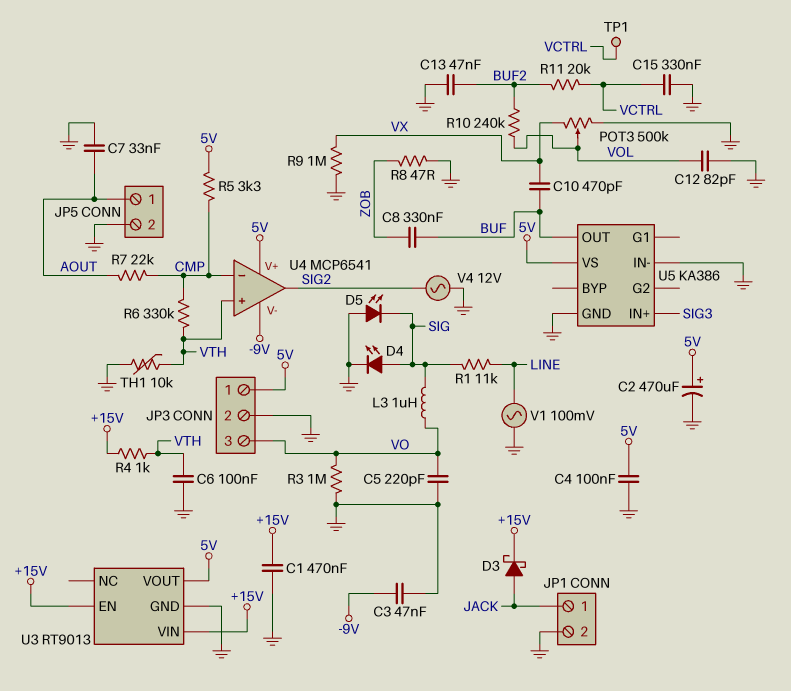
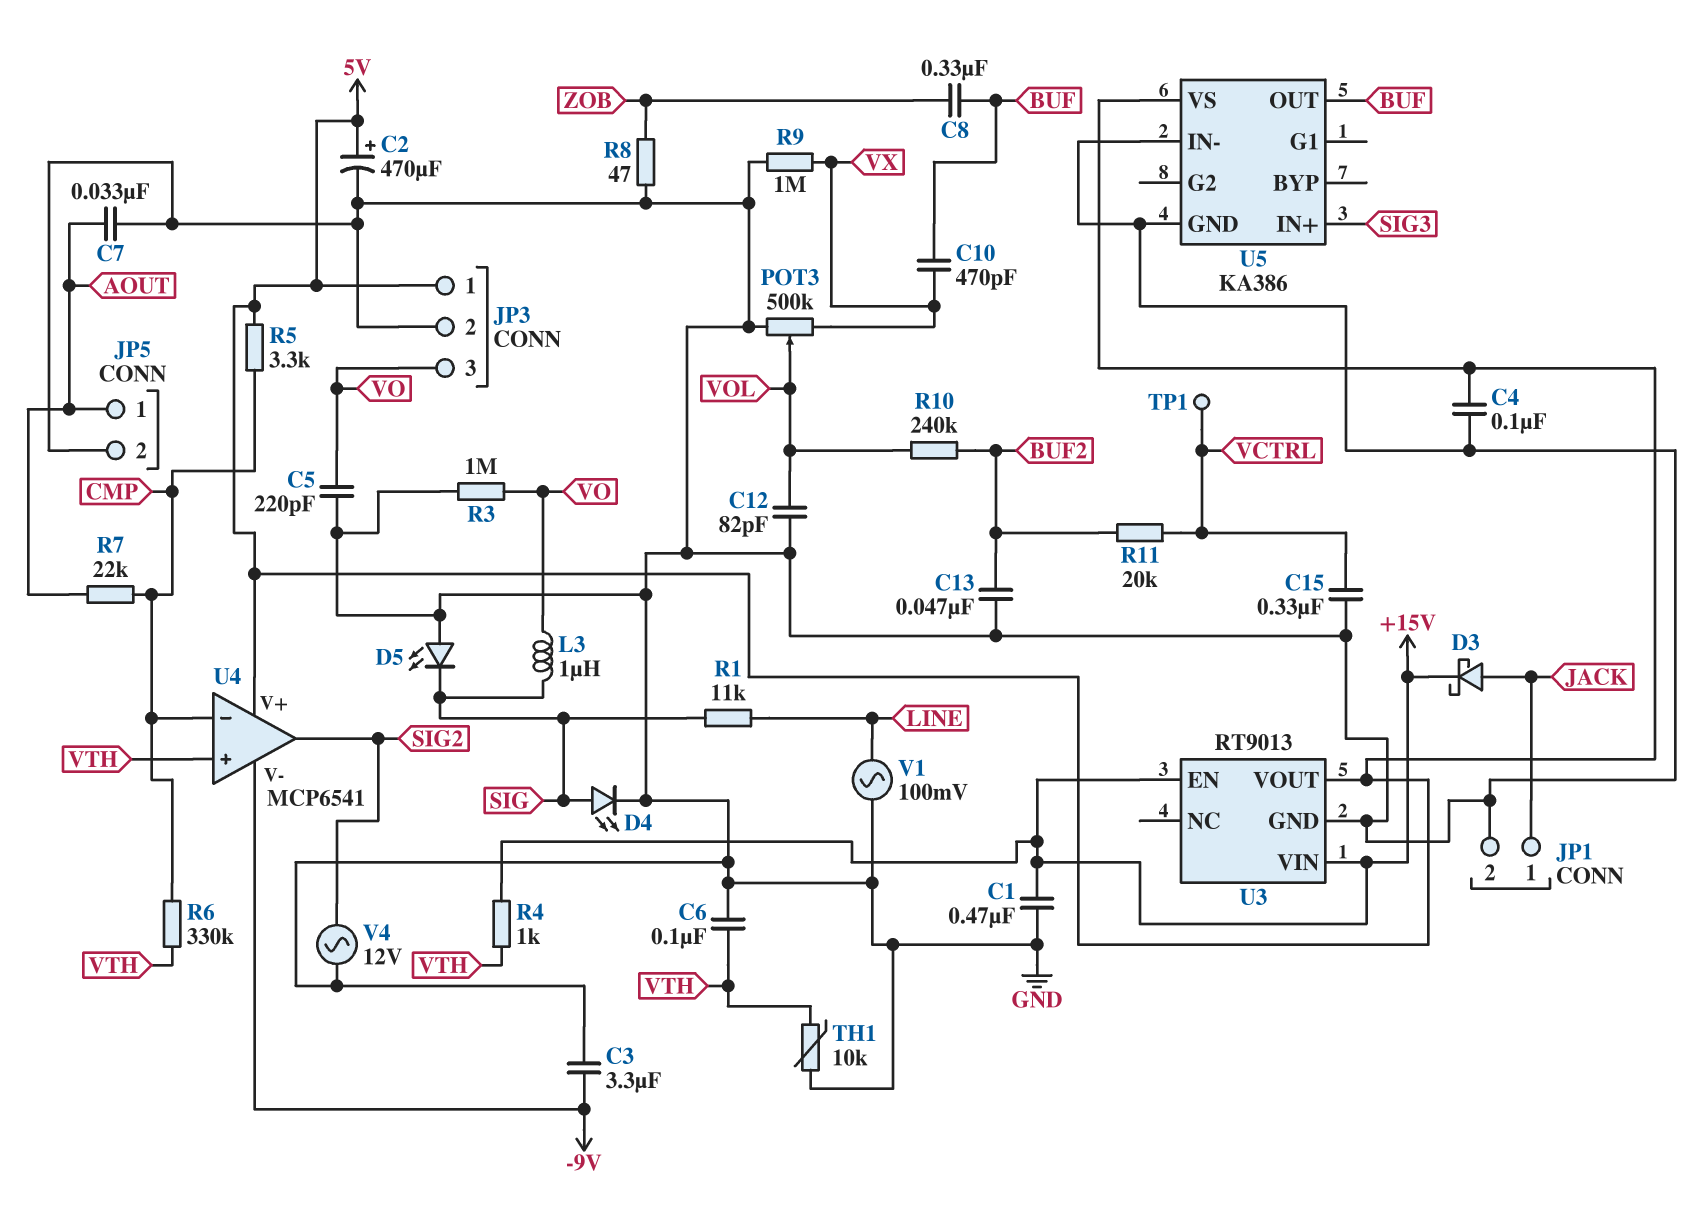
C3: 47nF (-9V, GND) -> 3.3uF (-9V, GND)

